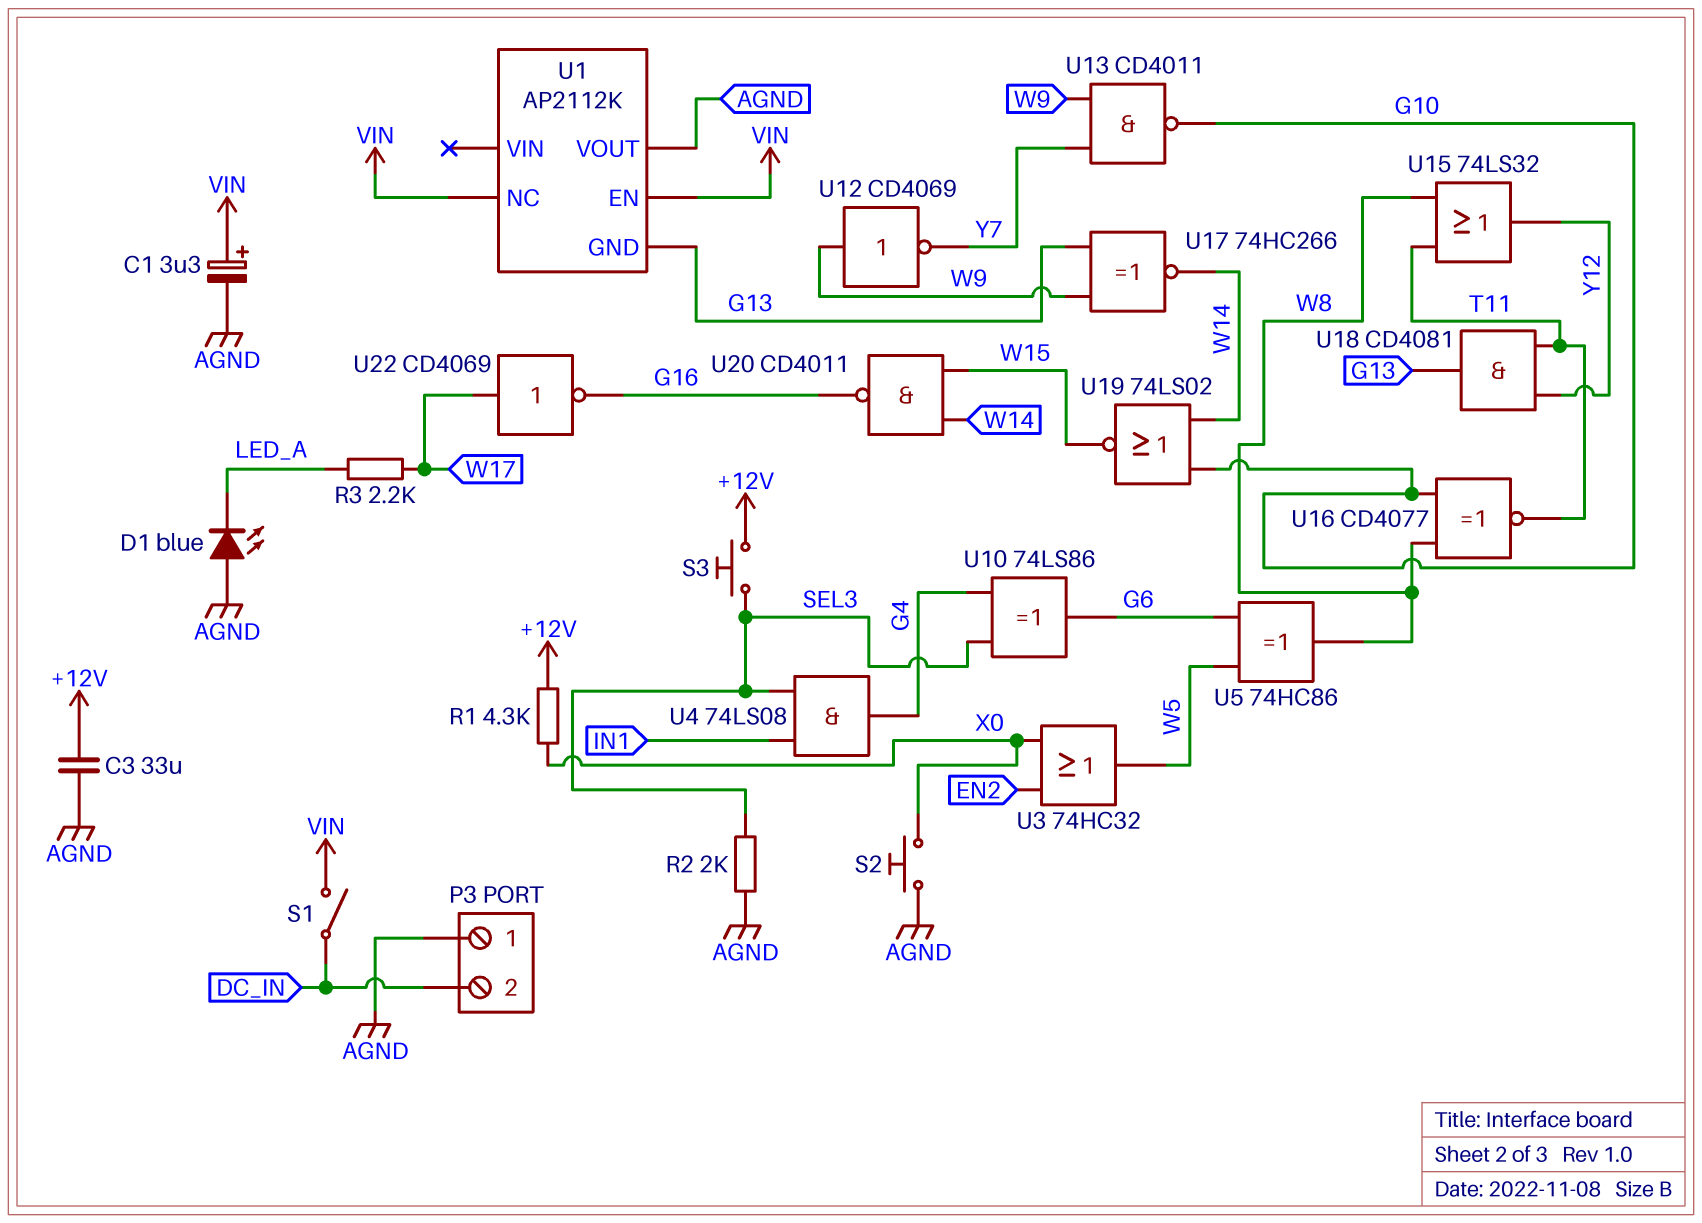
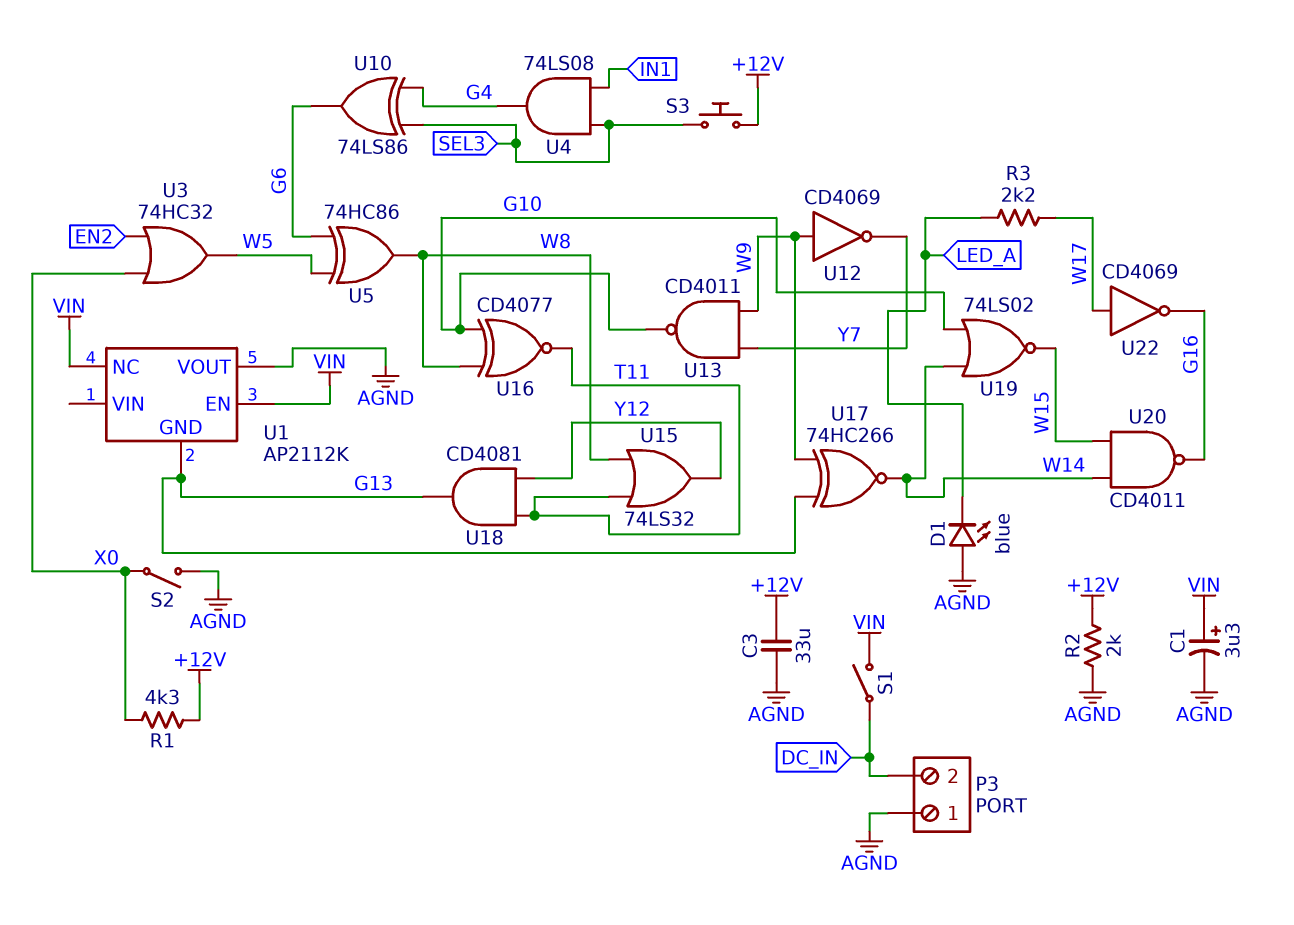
R2: 2k (AGND, SEL3) -> 2k (+12V, AGND)
S2: button (AGND, X0) -> switch (AGND, X0)

